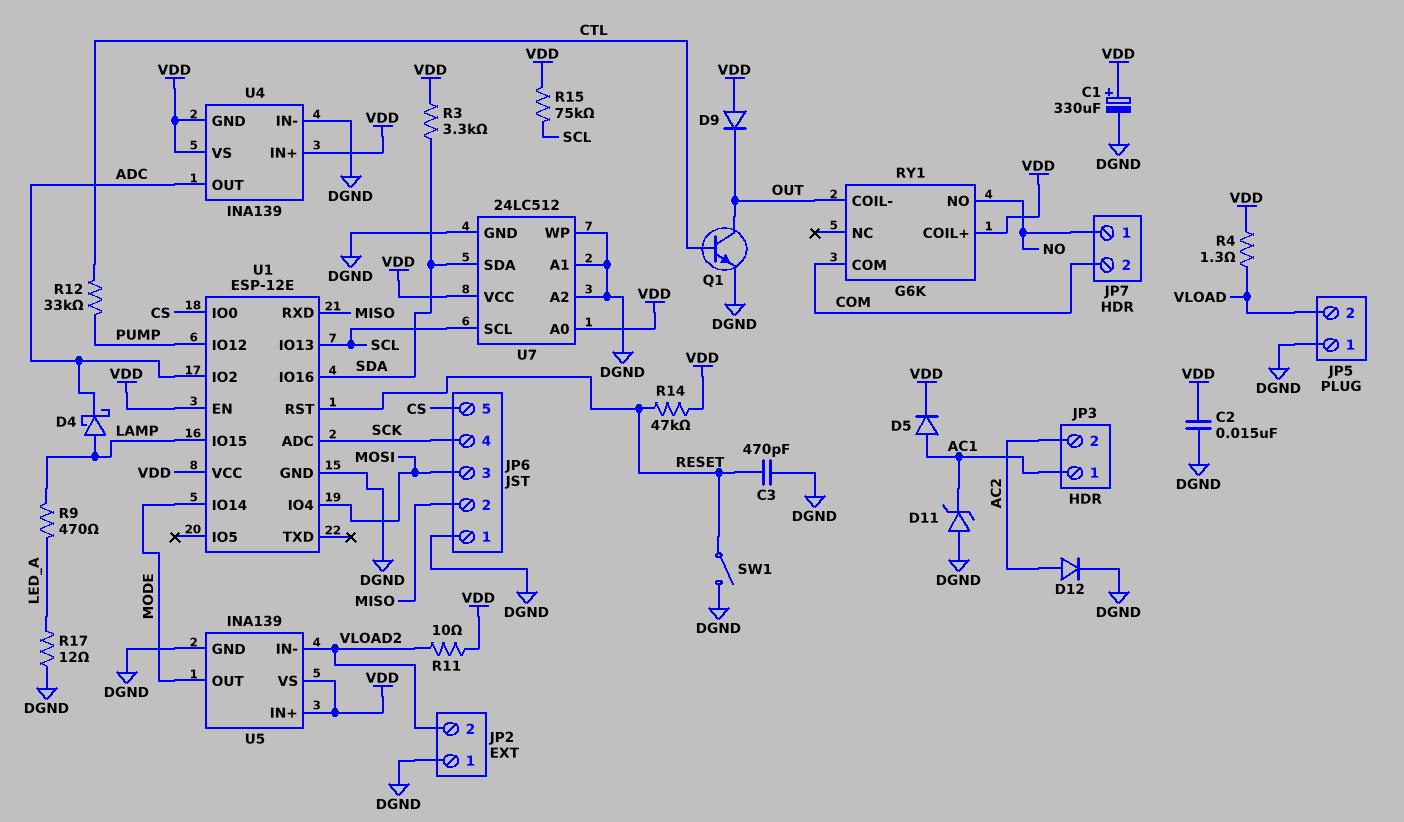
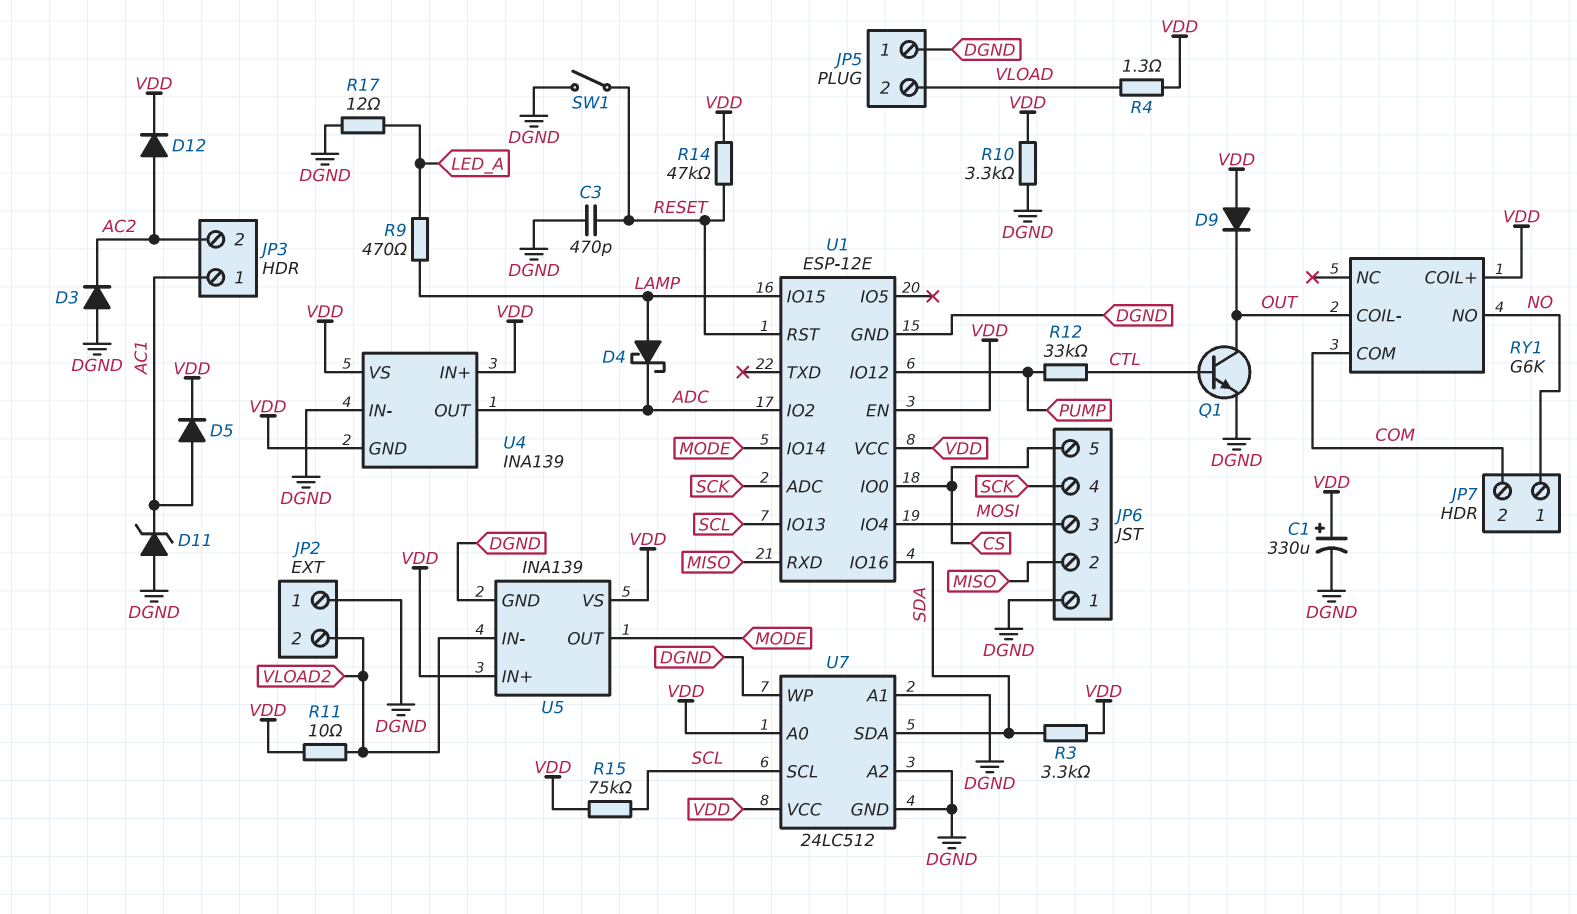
C2: 15nF (DGND, VDD) -> none
D3: none -> diode (A DGND, K AC2)
D12: diode (A AC2, K DGND) -> diode (A AC2, K VDD)
R10: none -> 3.3k (DGND, VDD)

